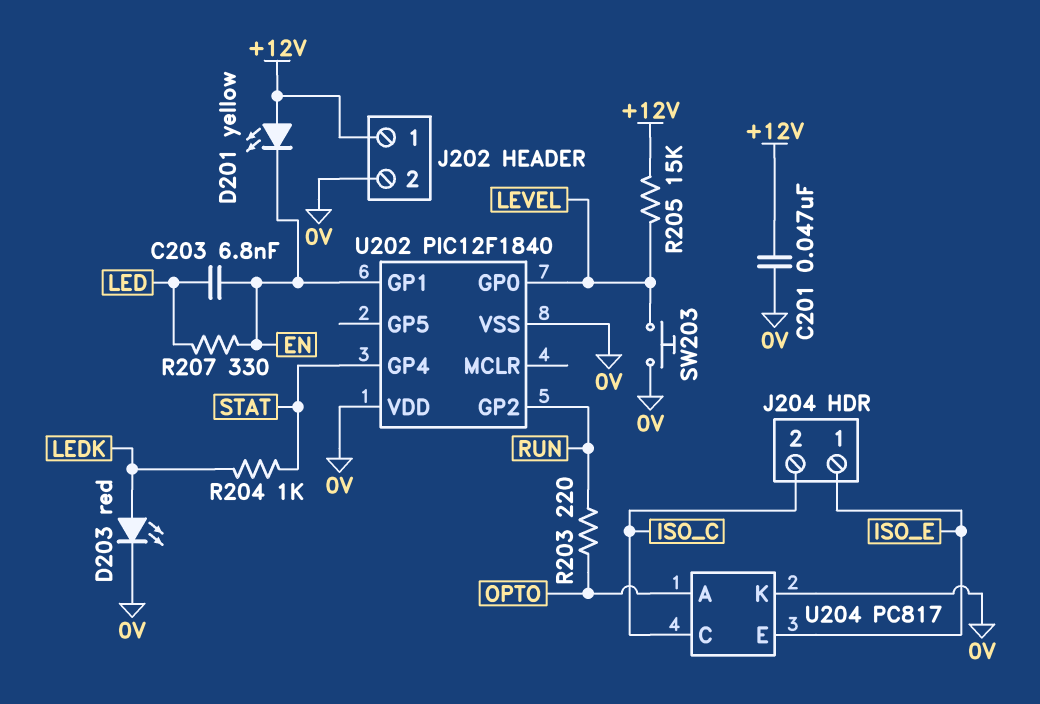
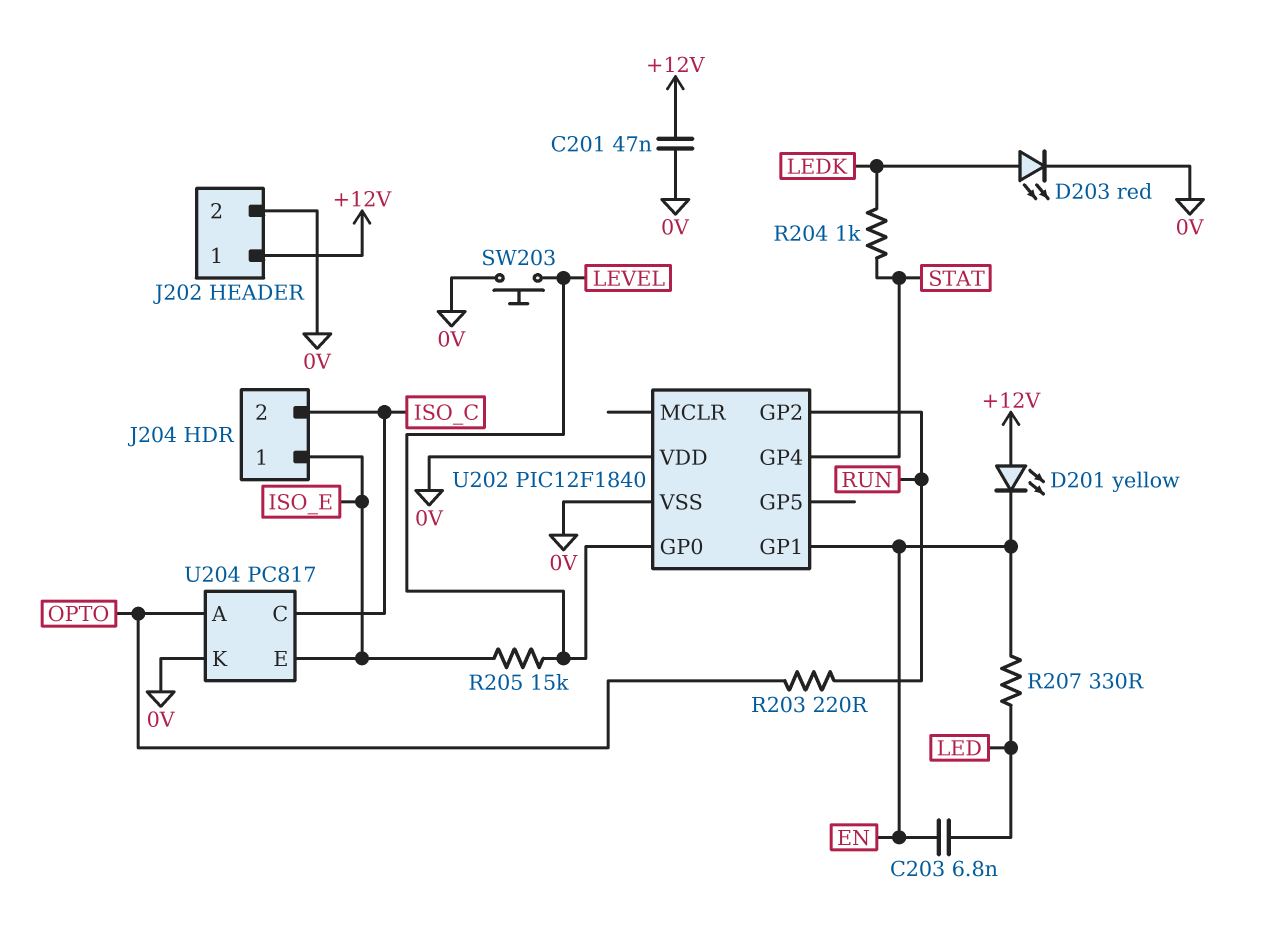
R205: 15k (+12V, LEVEL) -> 15k (ISO_E, LEVEL)

